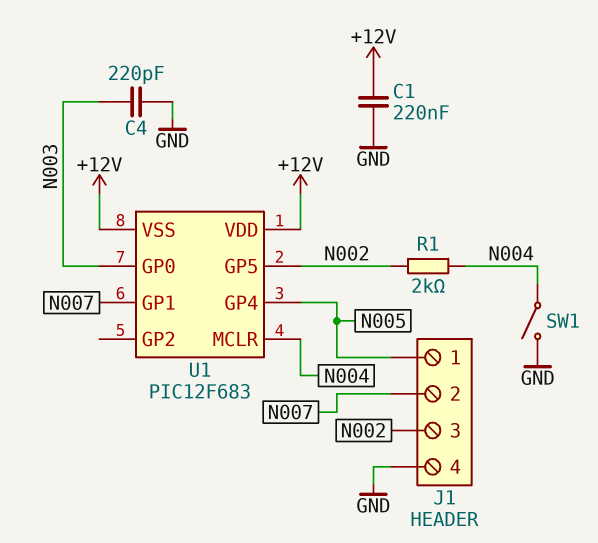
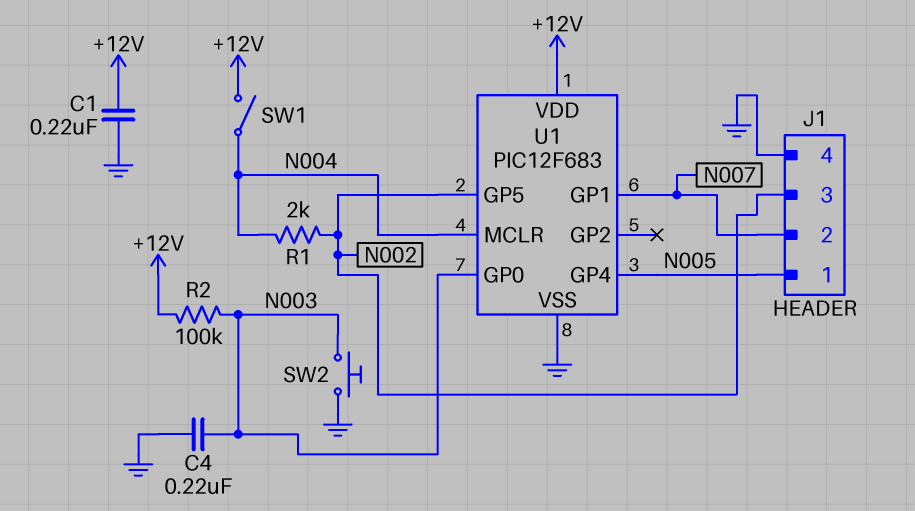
C4: 220pF (GND, N003) -> 220nF (GND, N003)
R2: none -> 100k (+12V, N003)
SW1: switch (GND, N004) -> switch (+12V, N004)
SW2: none -> button (GND, N003)
U1 pin VSS: +12V -> GND

